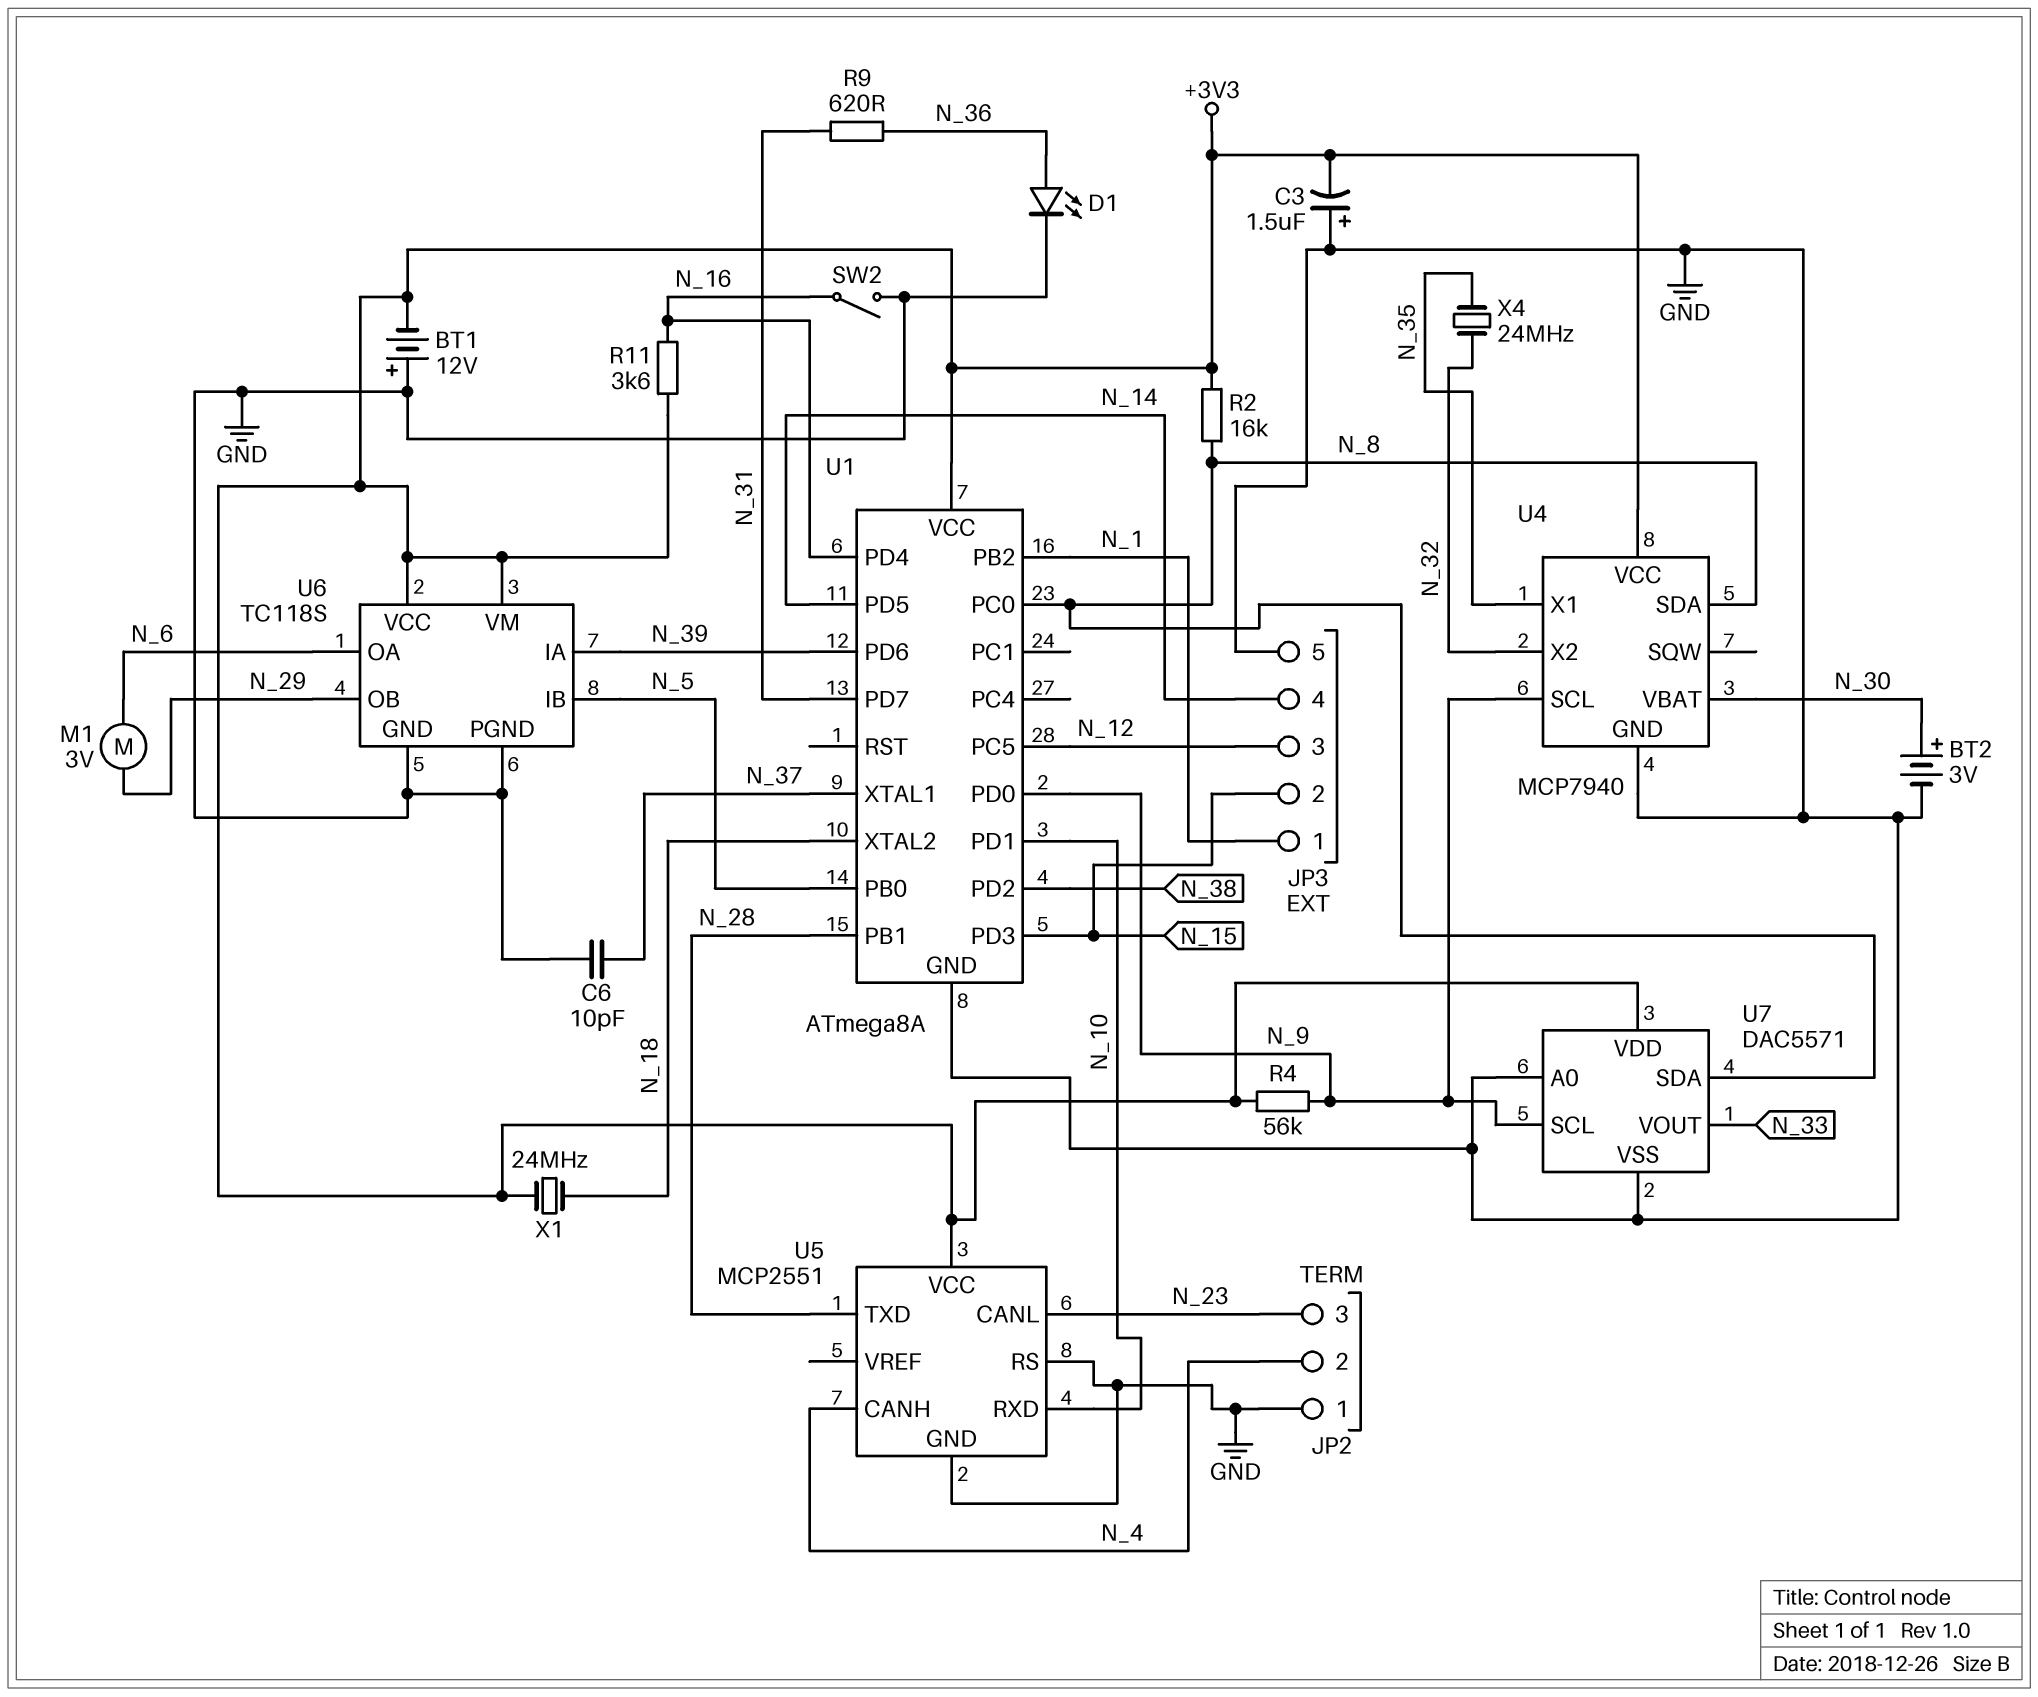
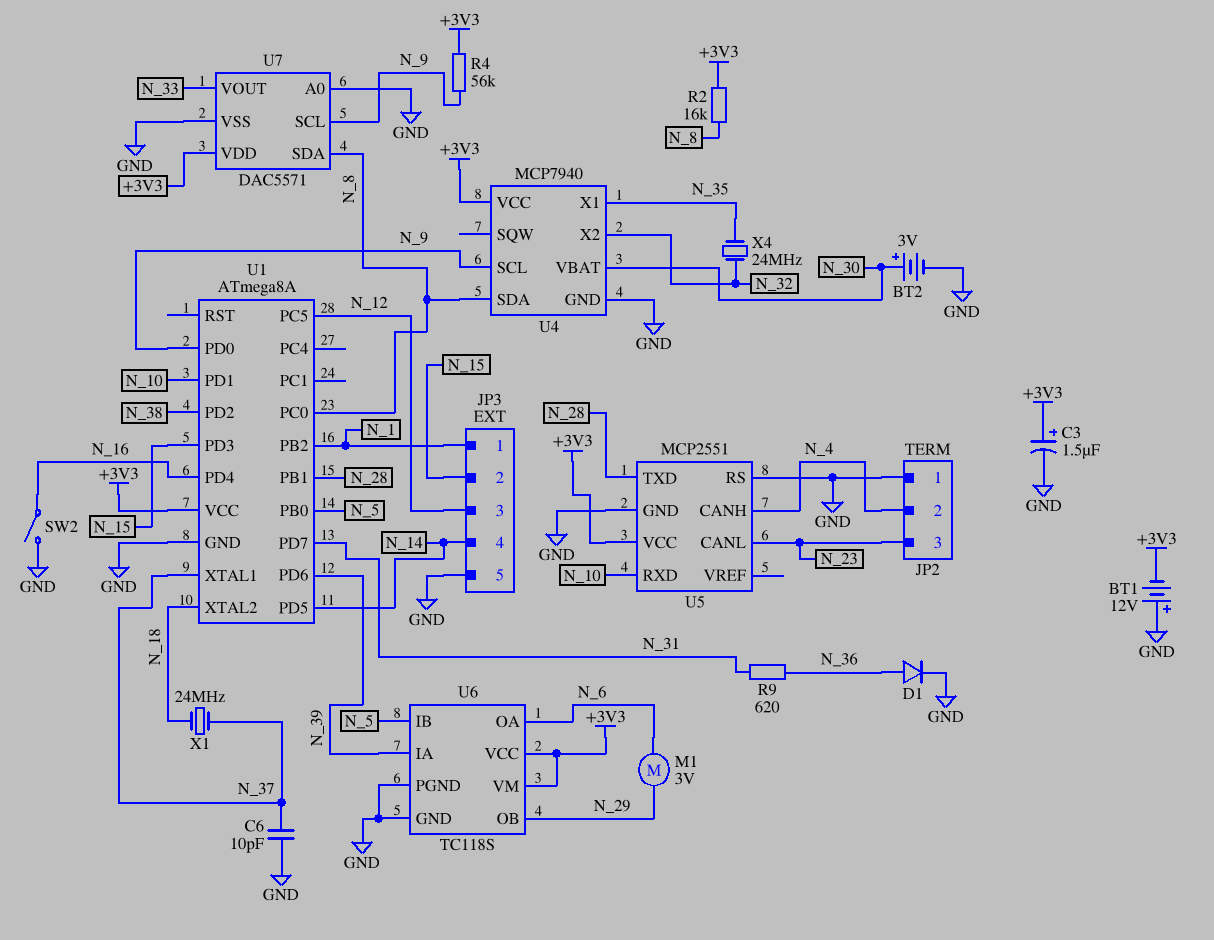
C3: 1.5uF (plus GND, minus +3V3) -> 1.5uF (plus +3V3, minus GND)
D1: LED (A N_36, K GND) -> diode (A N_36, K GND)
R11: 3.6k (+3V3, N_16) -> none
X1: 24MHz (+3V3, N_18) -> 24MHz (N_18, N_37)

